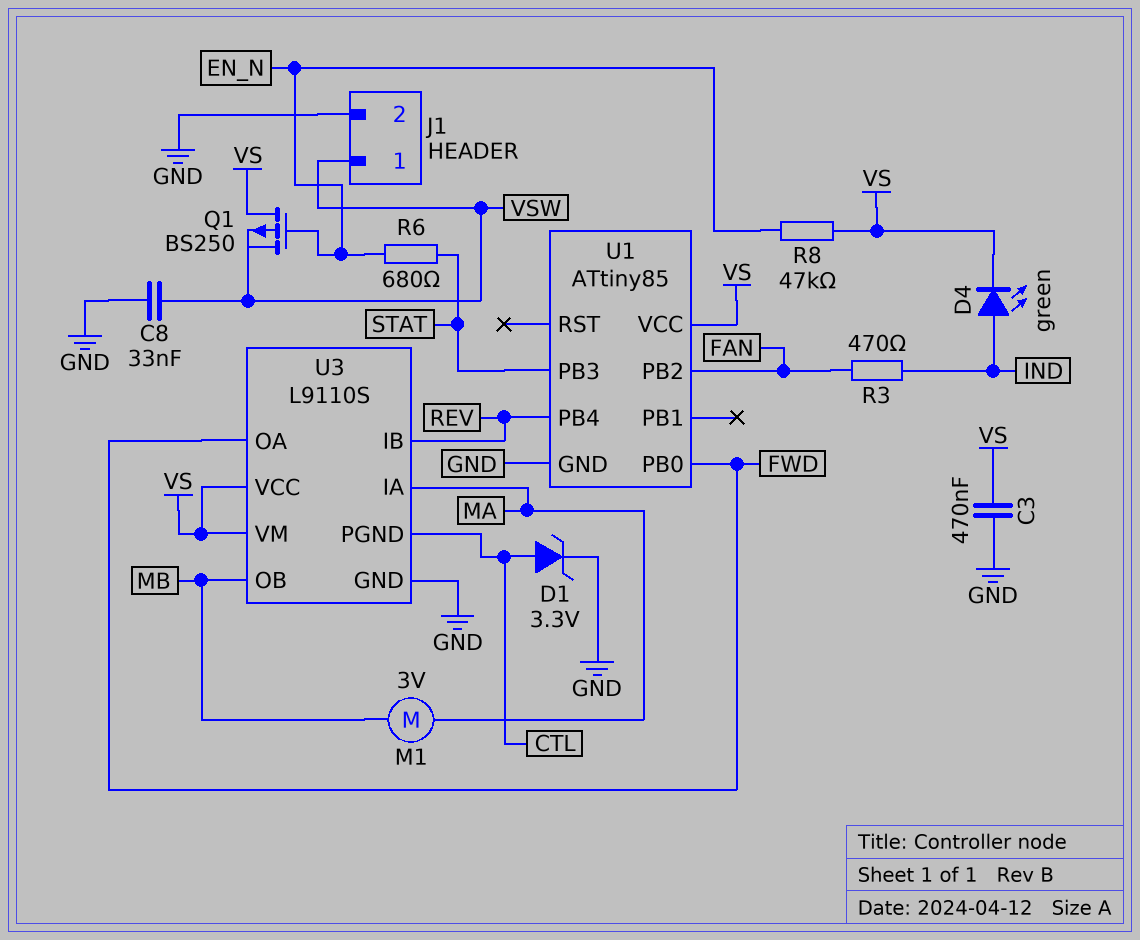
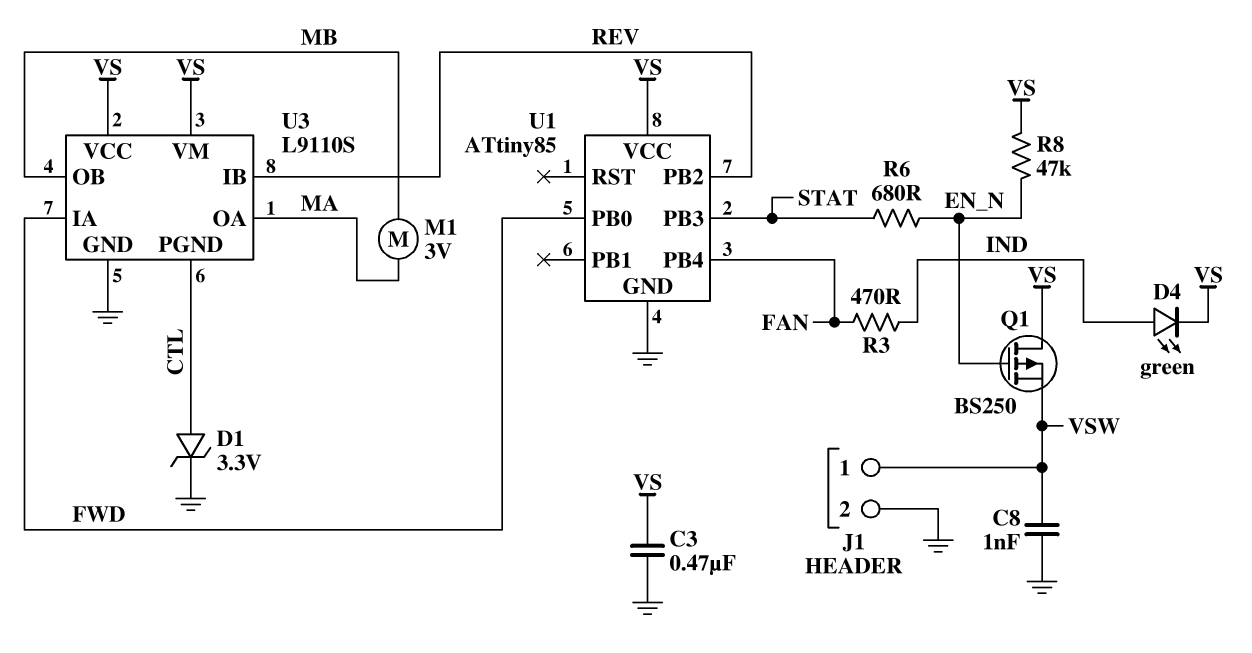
C8: 33nF (GND, VSW) -> 1nF (GND, VSW)
U1 pin PB2: FAN -> REV
U1 pin PB4: REV -> FAN
U3 pin IA: MA -> FWD
U3 pin OA: FWD -> MA

